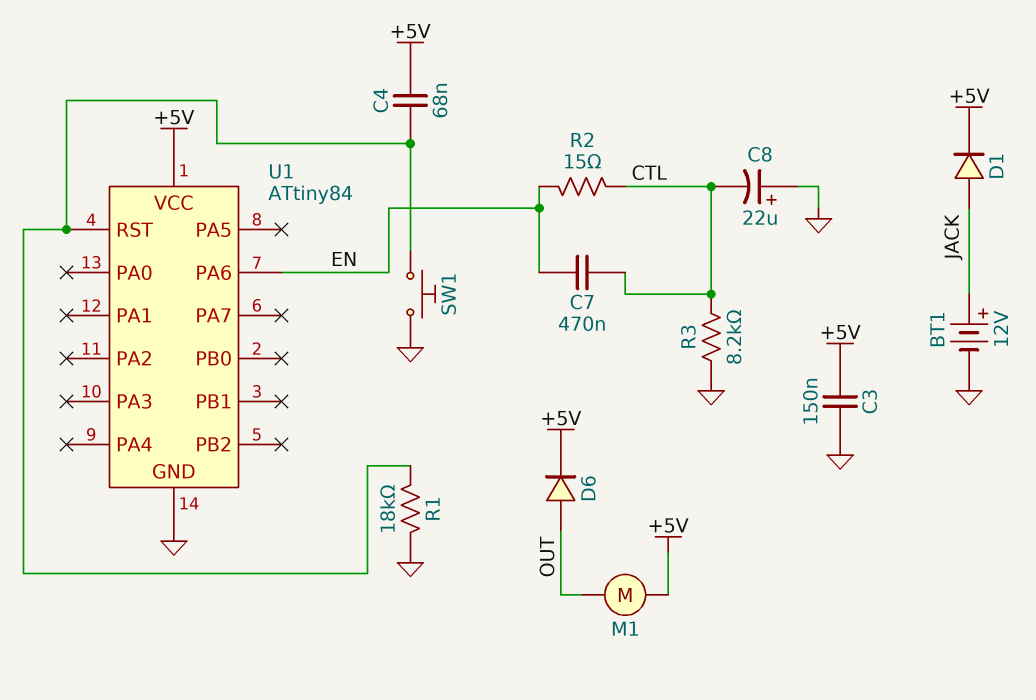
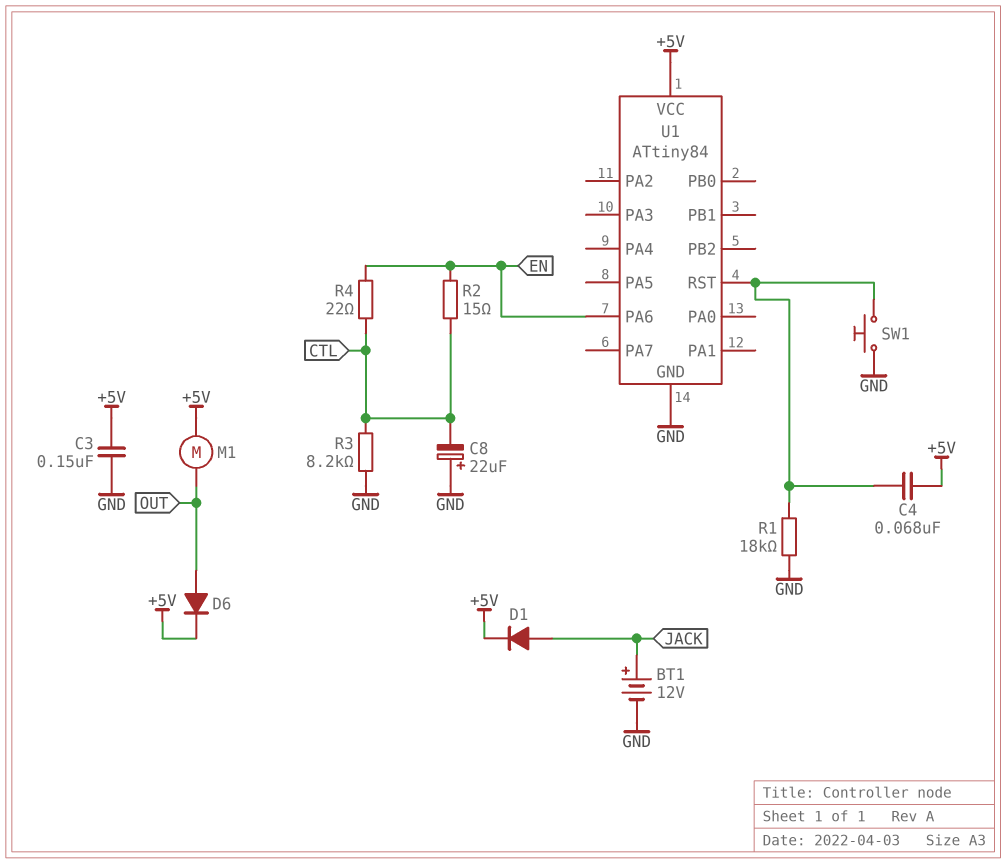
C7: 470nF (CTL, EN) -> none
R4: none -> 22 (CTL, EN)

